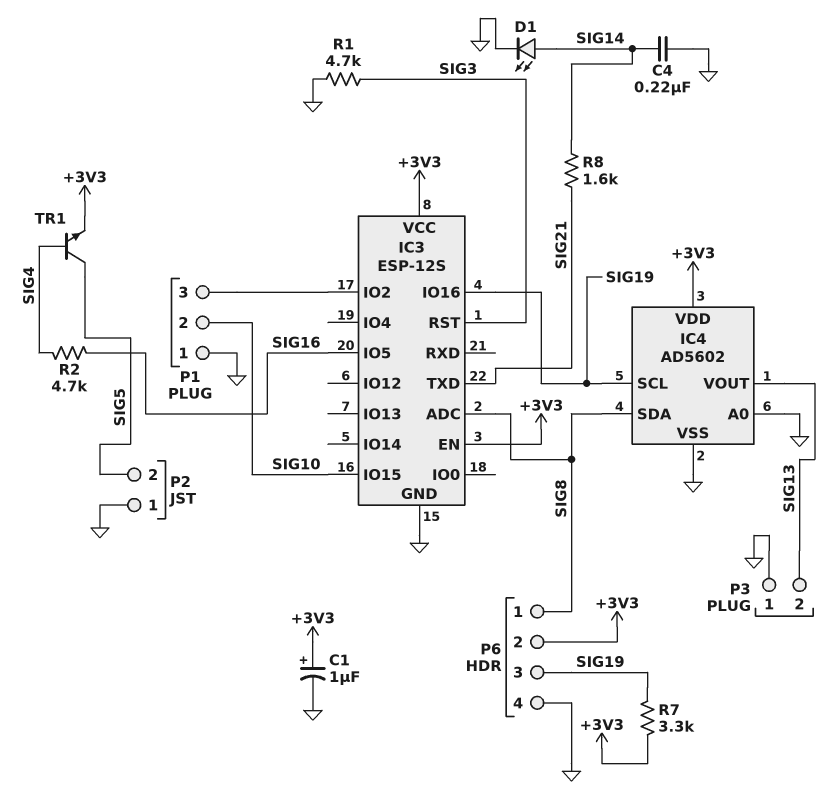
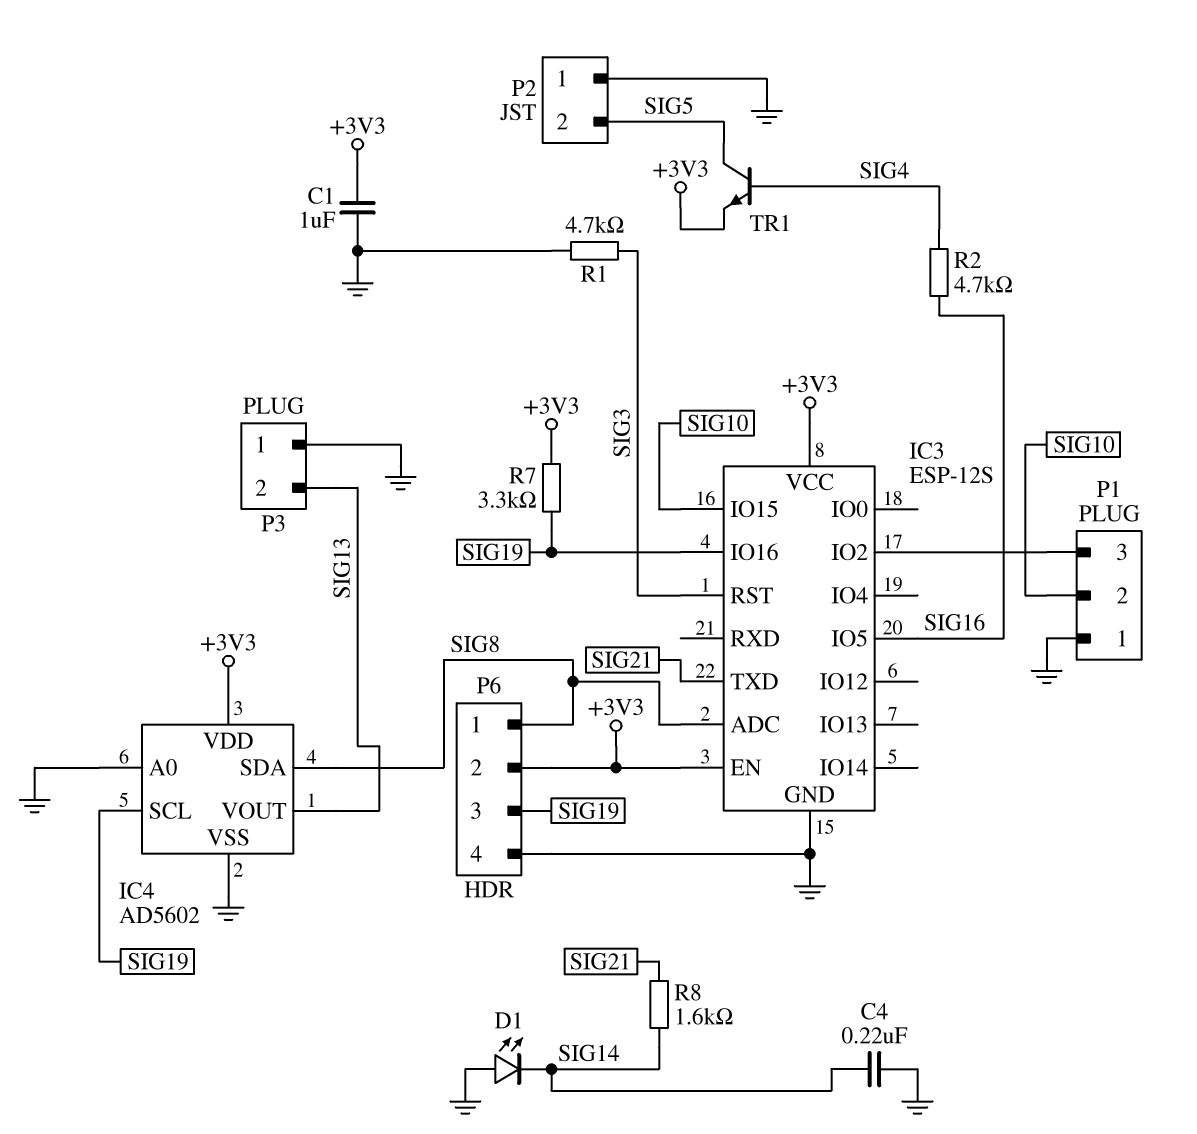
C1: 1uF (plus +3V3, minus GND) -> 1uF (+3V3, GND)
D1: LED (A SIG14, K GND) -> LED (A GND, K SIG14)

